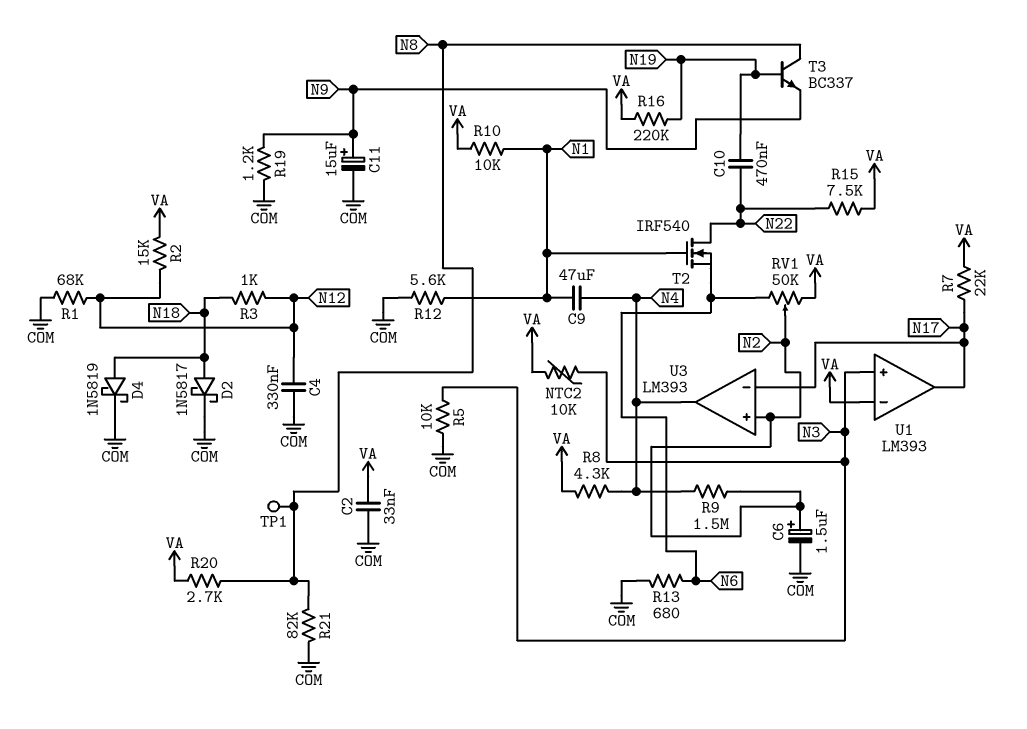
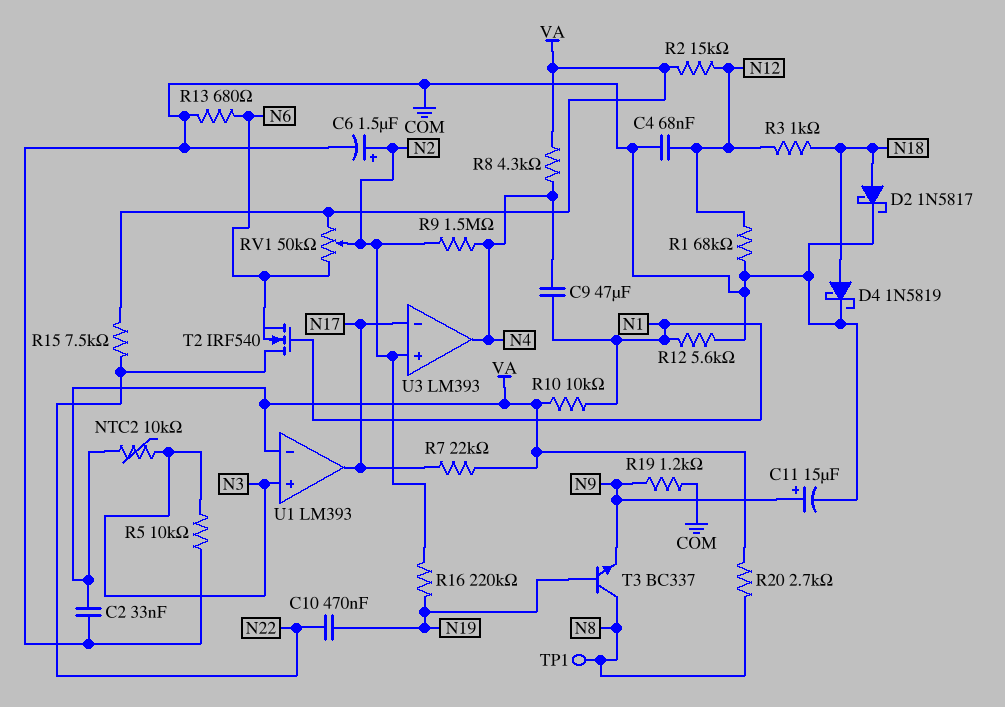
C4: 330nF (COM, N12) -> 68nF (COM, N12)
R16: 220k (N19, VA) -> 220k (N2, N19)
R21: 82k (COM, N8) -> none

